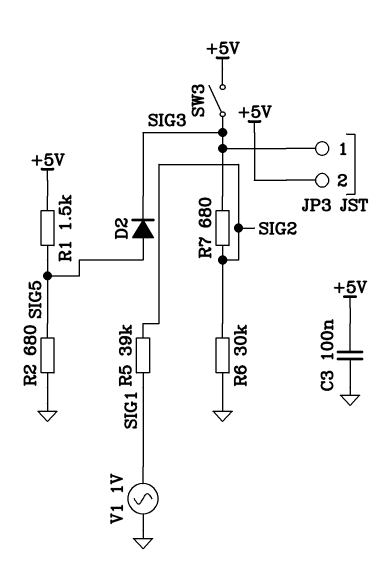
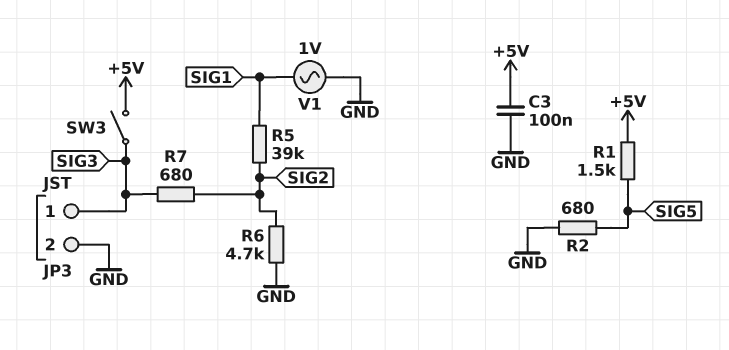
D2: diode (A SIG5, K SIG3) -> none
JP3 pin 2: +5V -> GND
R6: 30k (GND, SIG2) -> 4.7k (GND, SIG2)

